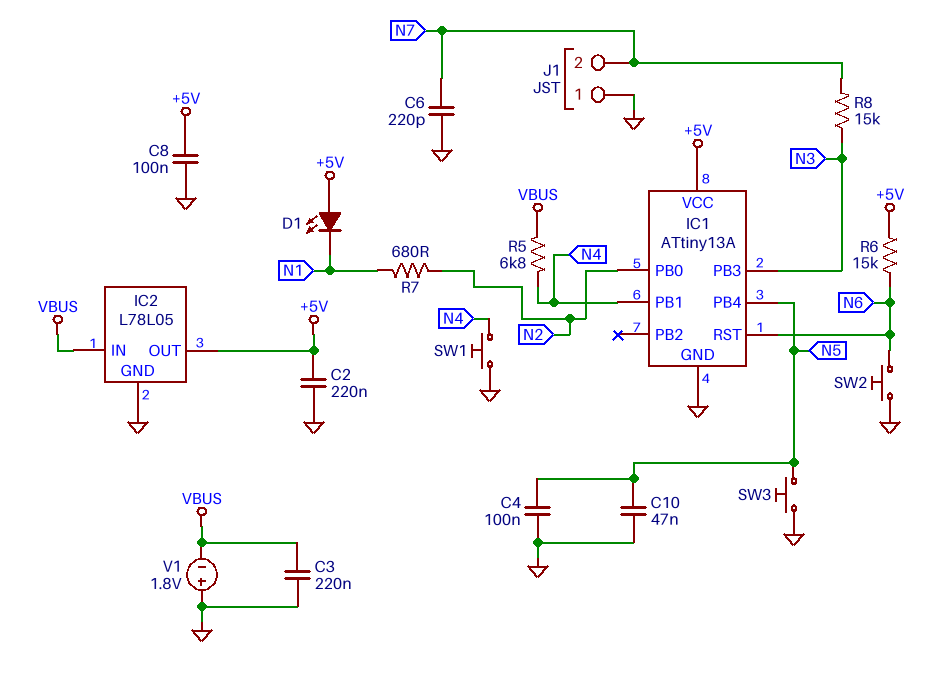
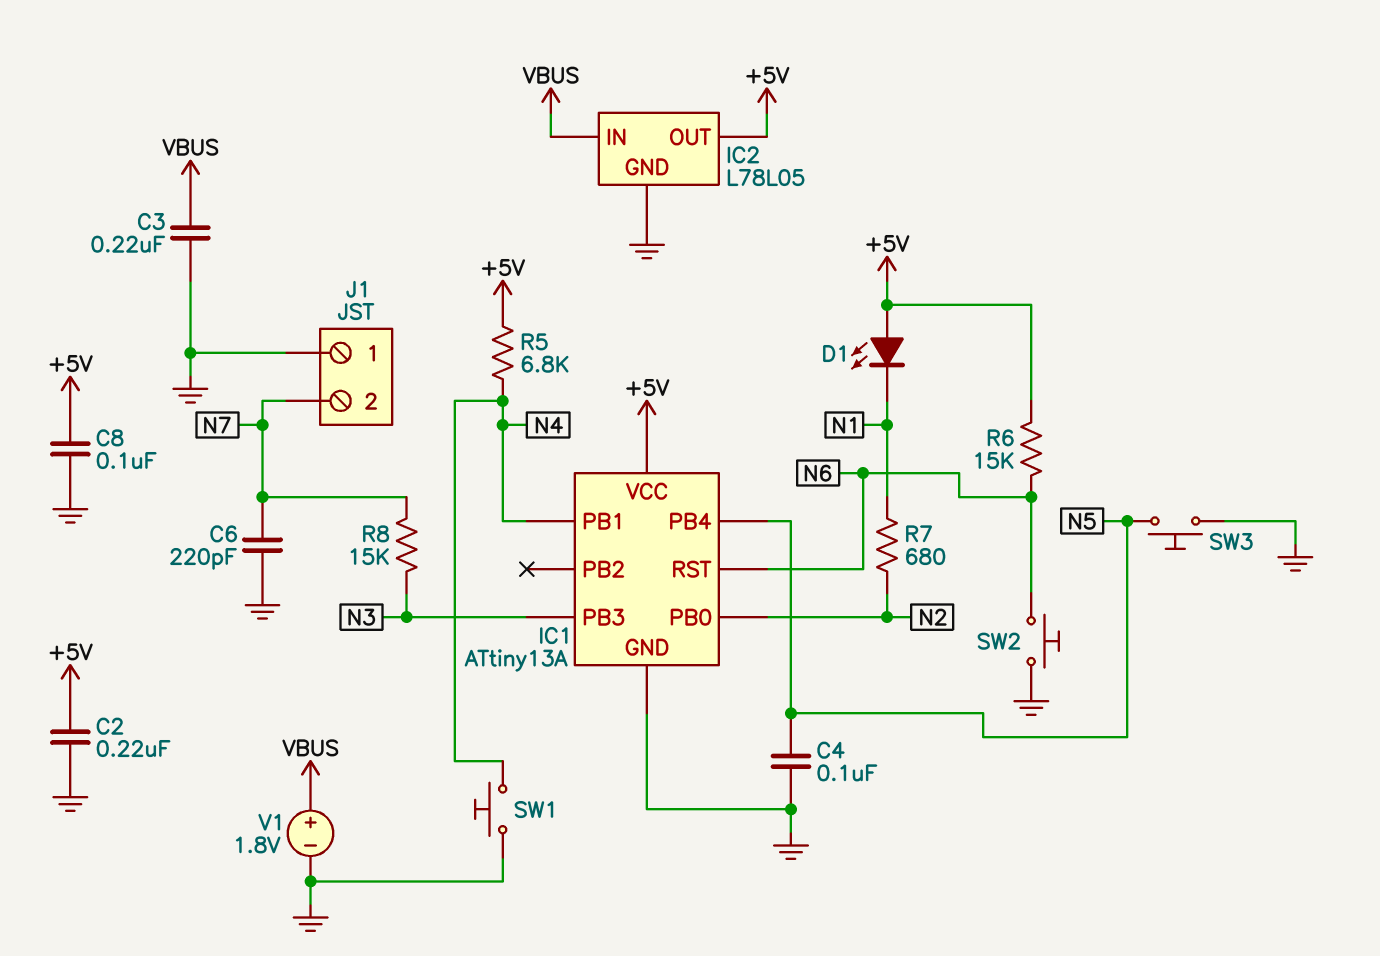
C10: 47nF (GND, N5) -> none
R5: 6.8k (N4, VBUS) -> 6.8k (+5V, N4)
V1: 1.8V (plus GND, minus VBUS) -> 1.8V (plus VBUS, minus GND)

